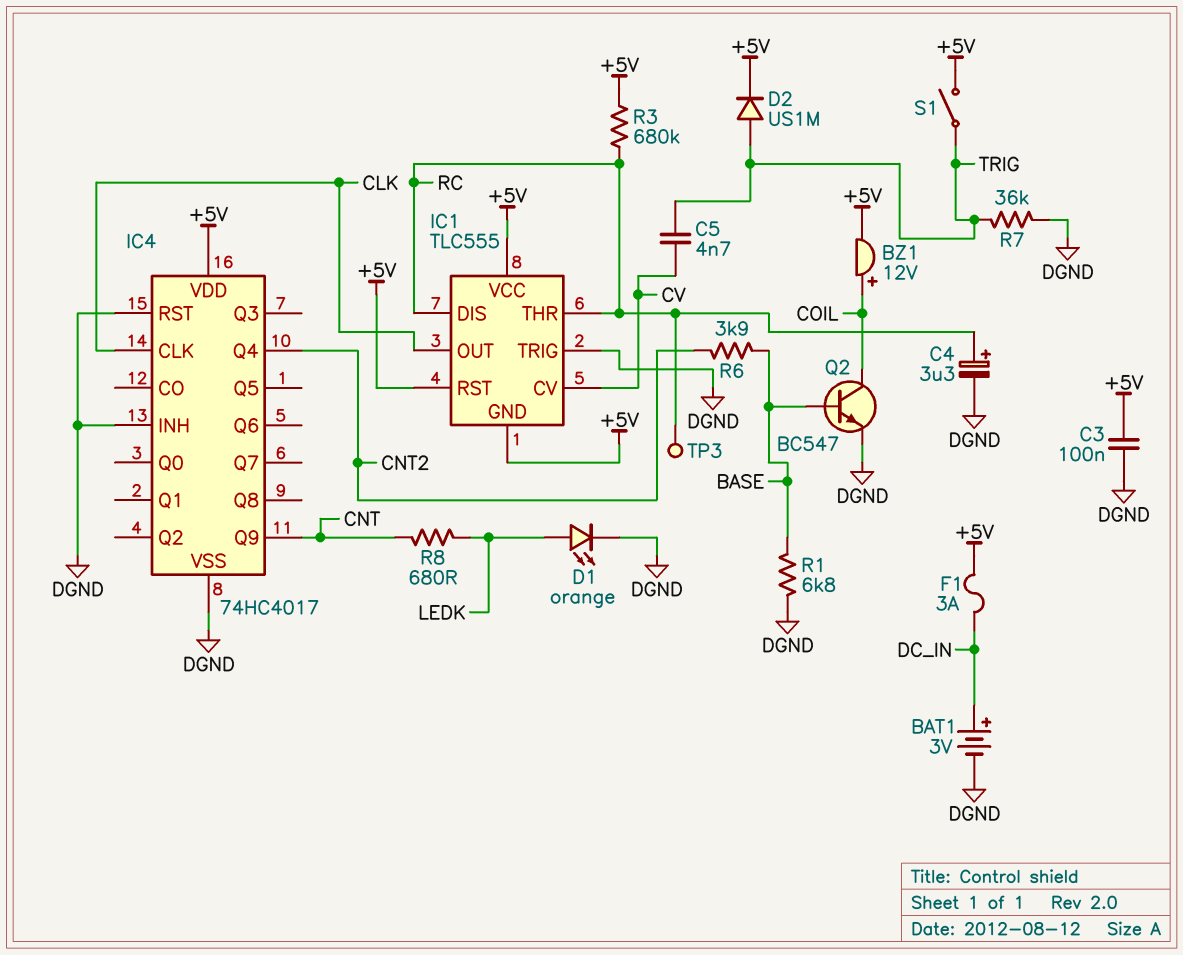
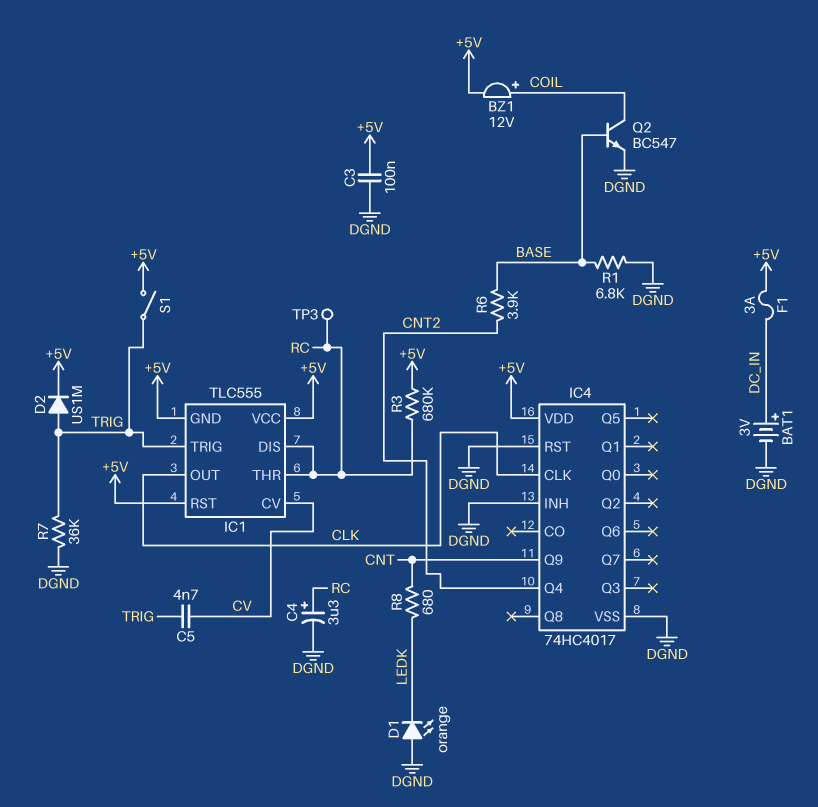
D1: LED orange (A LEDK, K DGND) -> LED orange (A DGND, K LEDK)
IC1 pin TRIG: DGND -> TRIG

